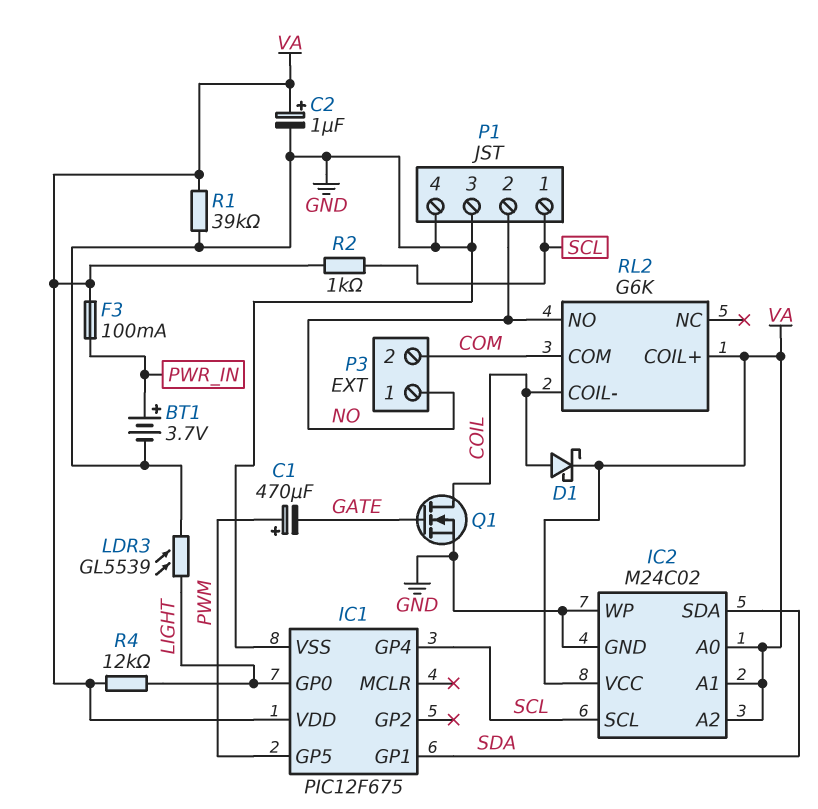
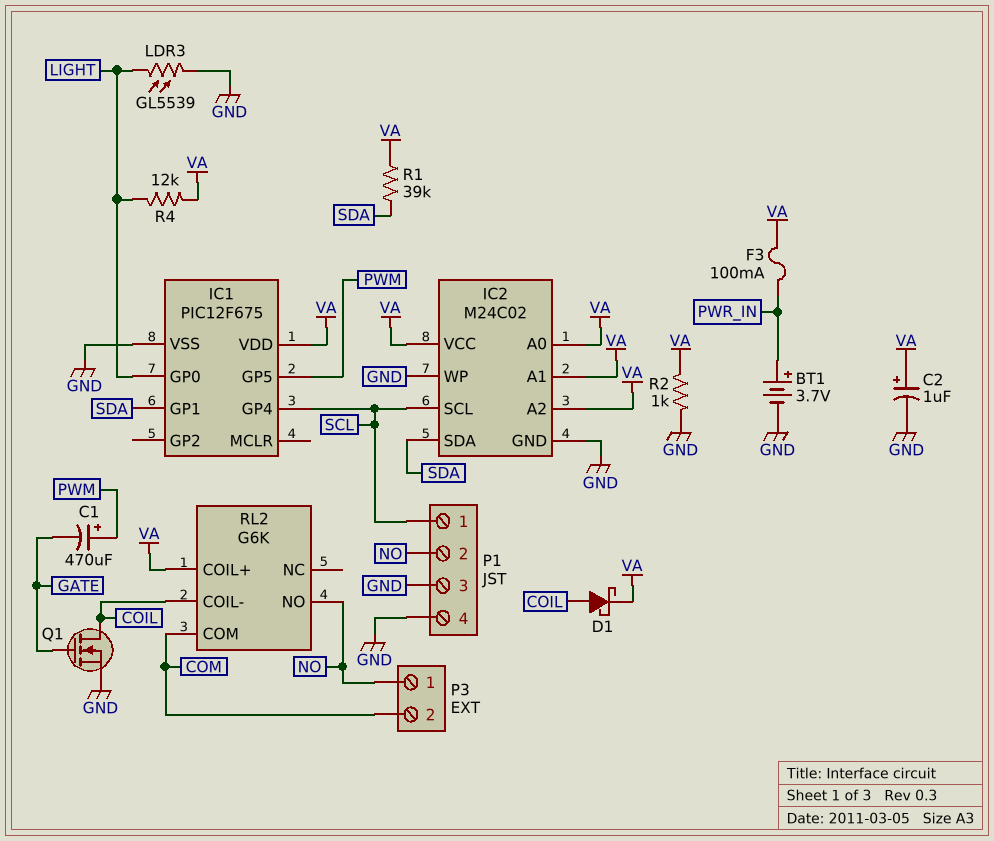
R1: 39k (GND, VA) -> 39k (SDA, VA)
R2: 1k (SCL, VA) -> 1k (GND, VA)

